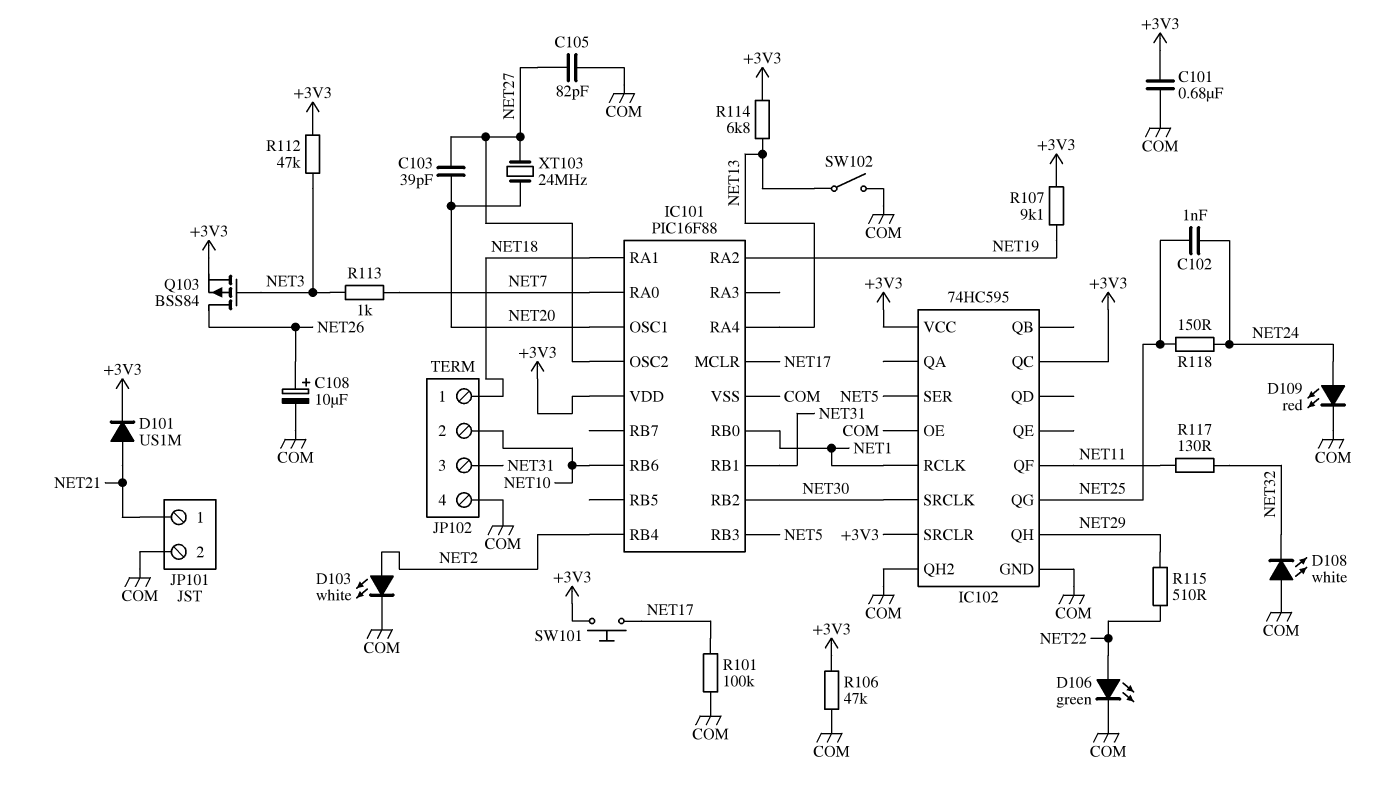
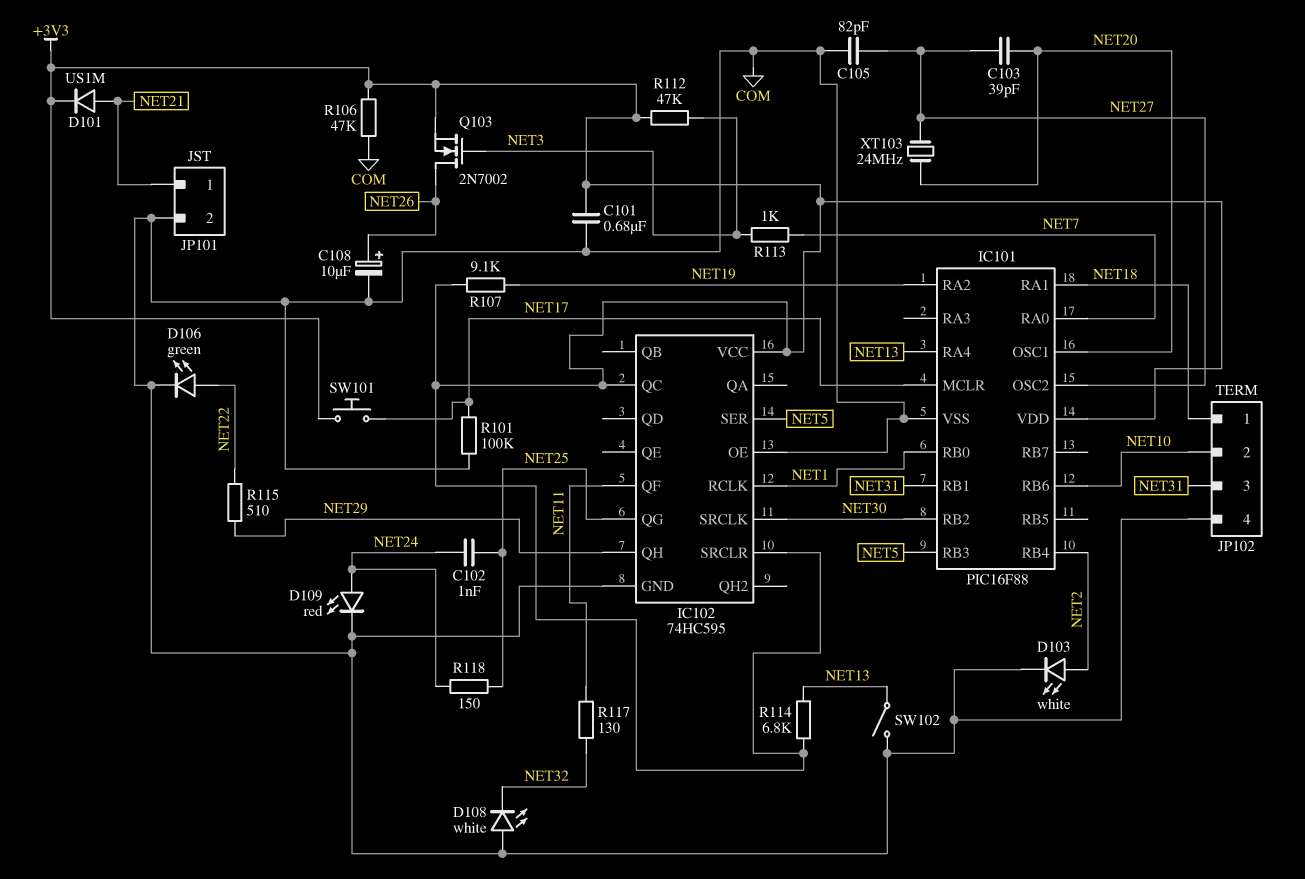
IC102 pin QH2: COM -> none
Q103: PMOS BSS84 (G NET3, D NET26, S +3V3) -> NMOS 2N7002 (G NET3, D NET26, S +3V3)

